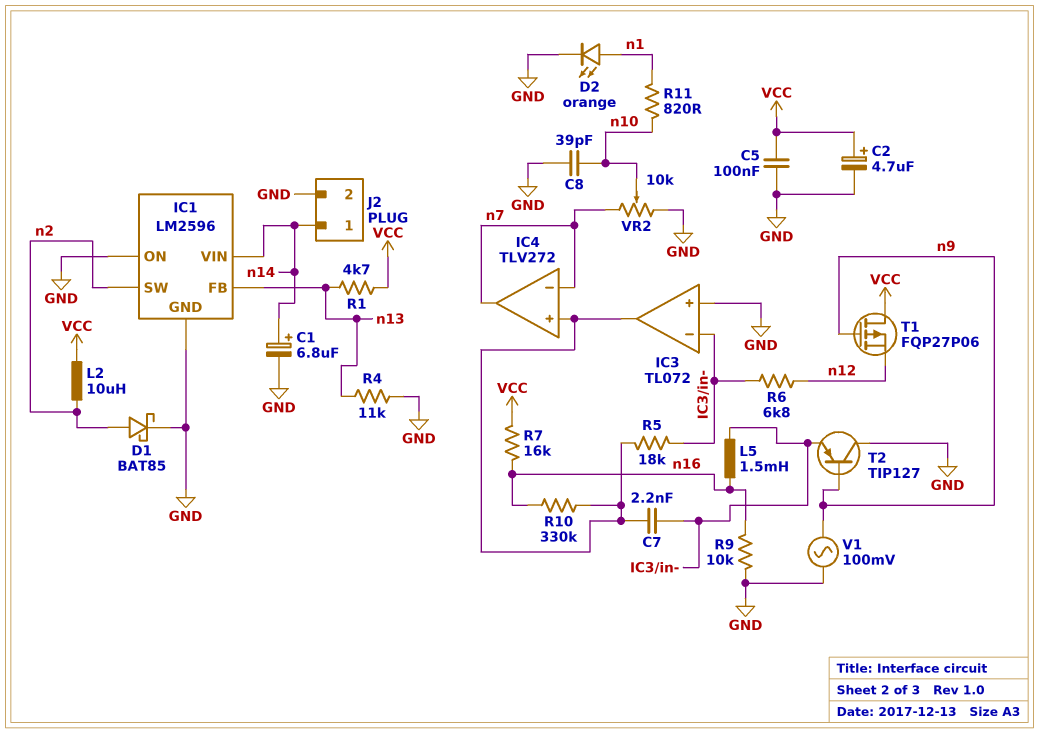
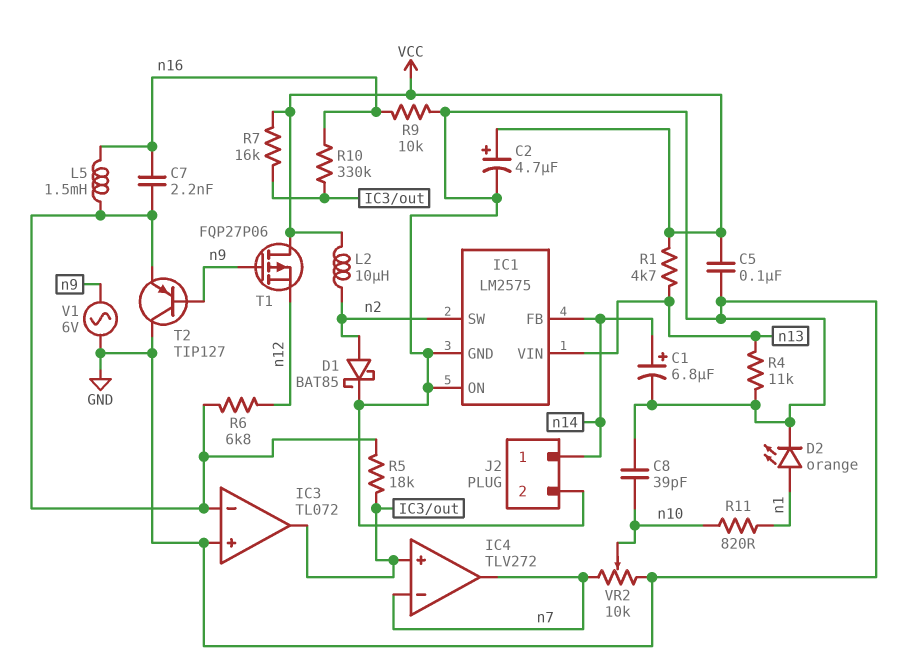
C7: 2.2nF (IC3/in-, IC3/out) -> 2.2nF (IC3/in-, n16)
IC1: LM2596 -> LM2575
IC1 pin FB: n13 -> n14
IC1 pin VIN: n14 -> n13
R7: 16k (VCC, n16) -> 16k (IC3/out, VCC)
V1: AC 100mV (GND, n9) -> AC 6V (GND, n9)

